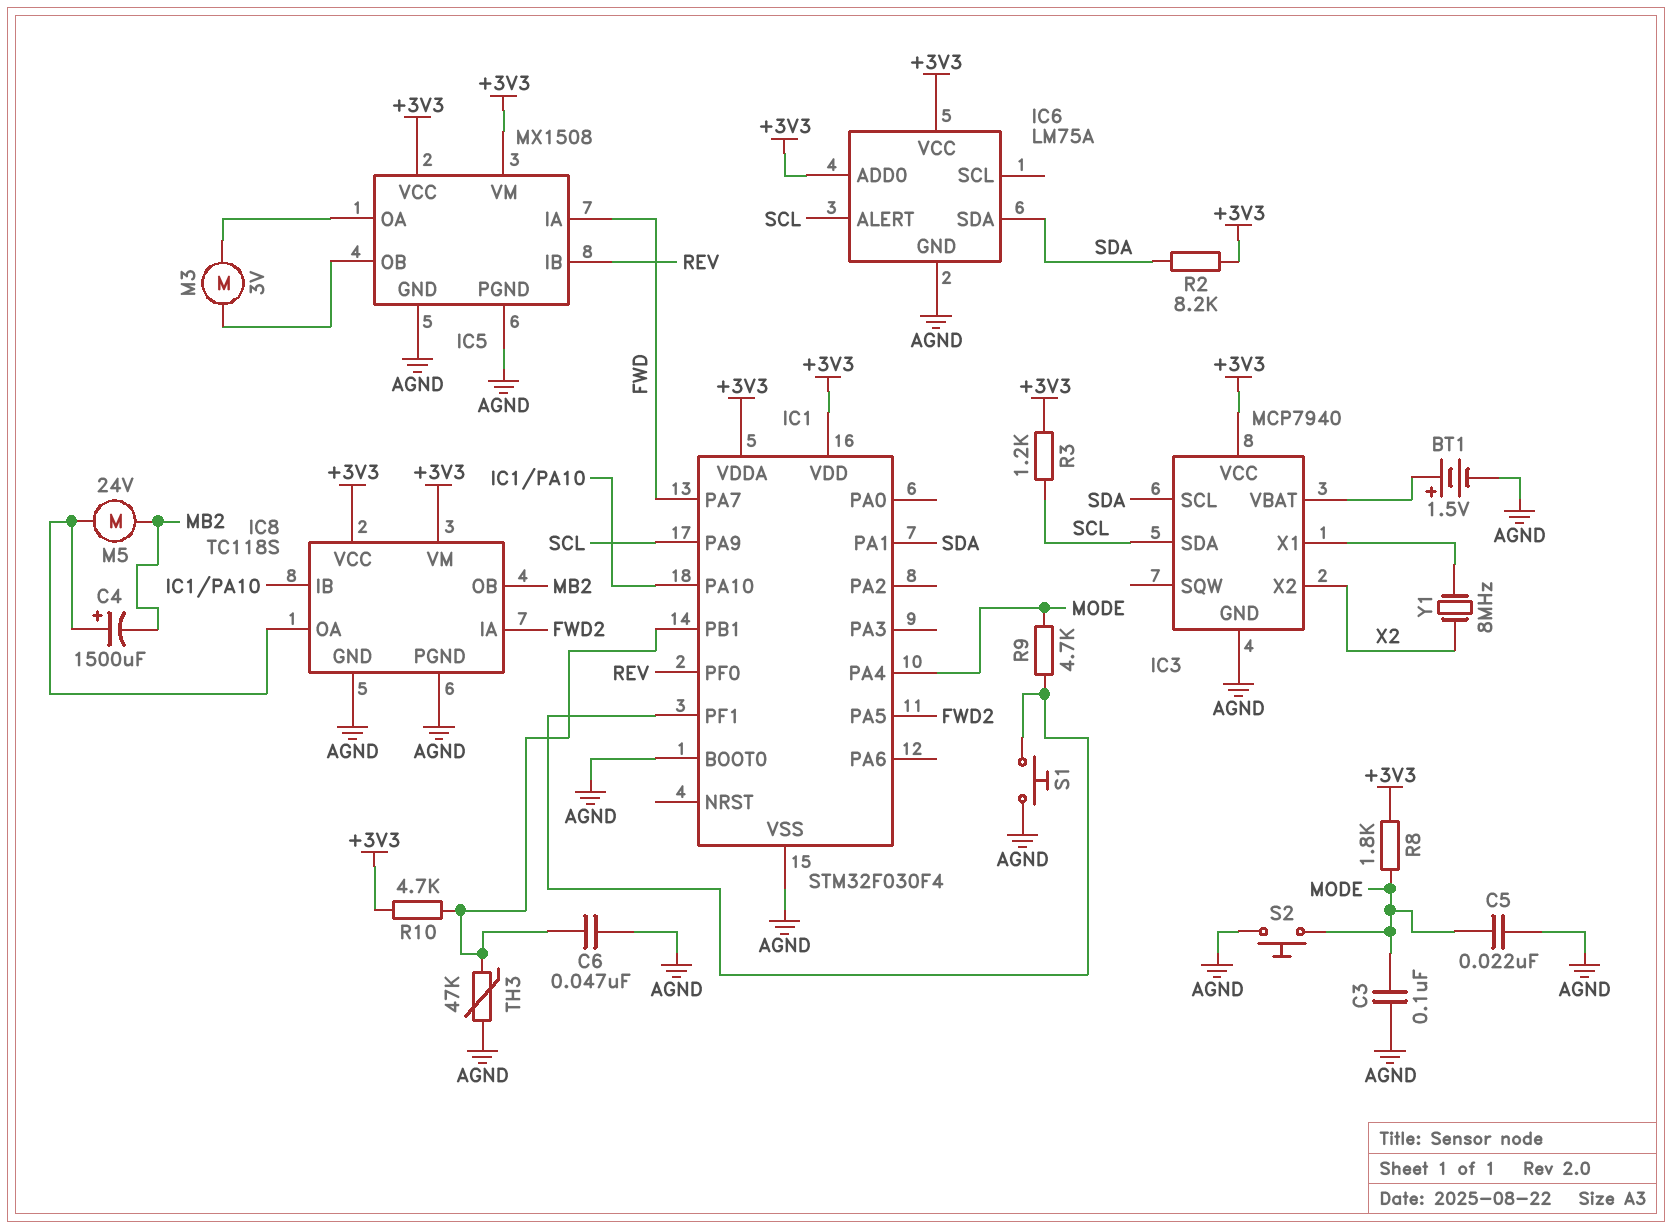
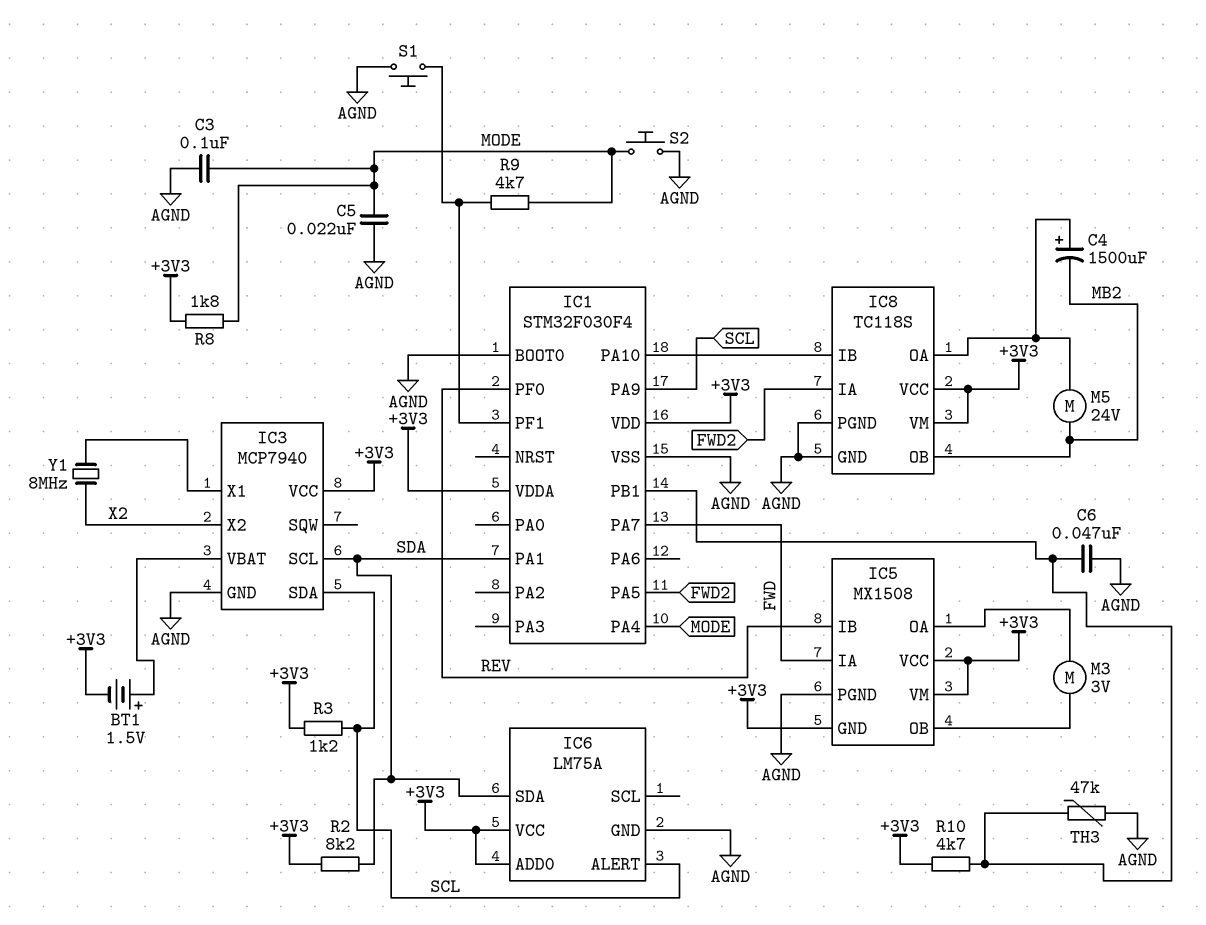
BT1: 1.5V (plus IC3/VBAT, minus AGND) -> 1.5V (plus IC3/VBAT, minus +3V3)
IC5 pin GND: AGND -> +3V3

